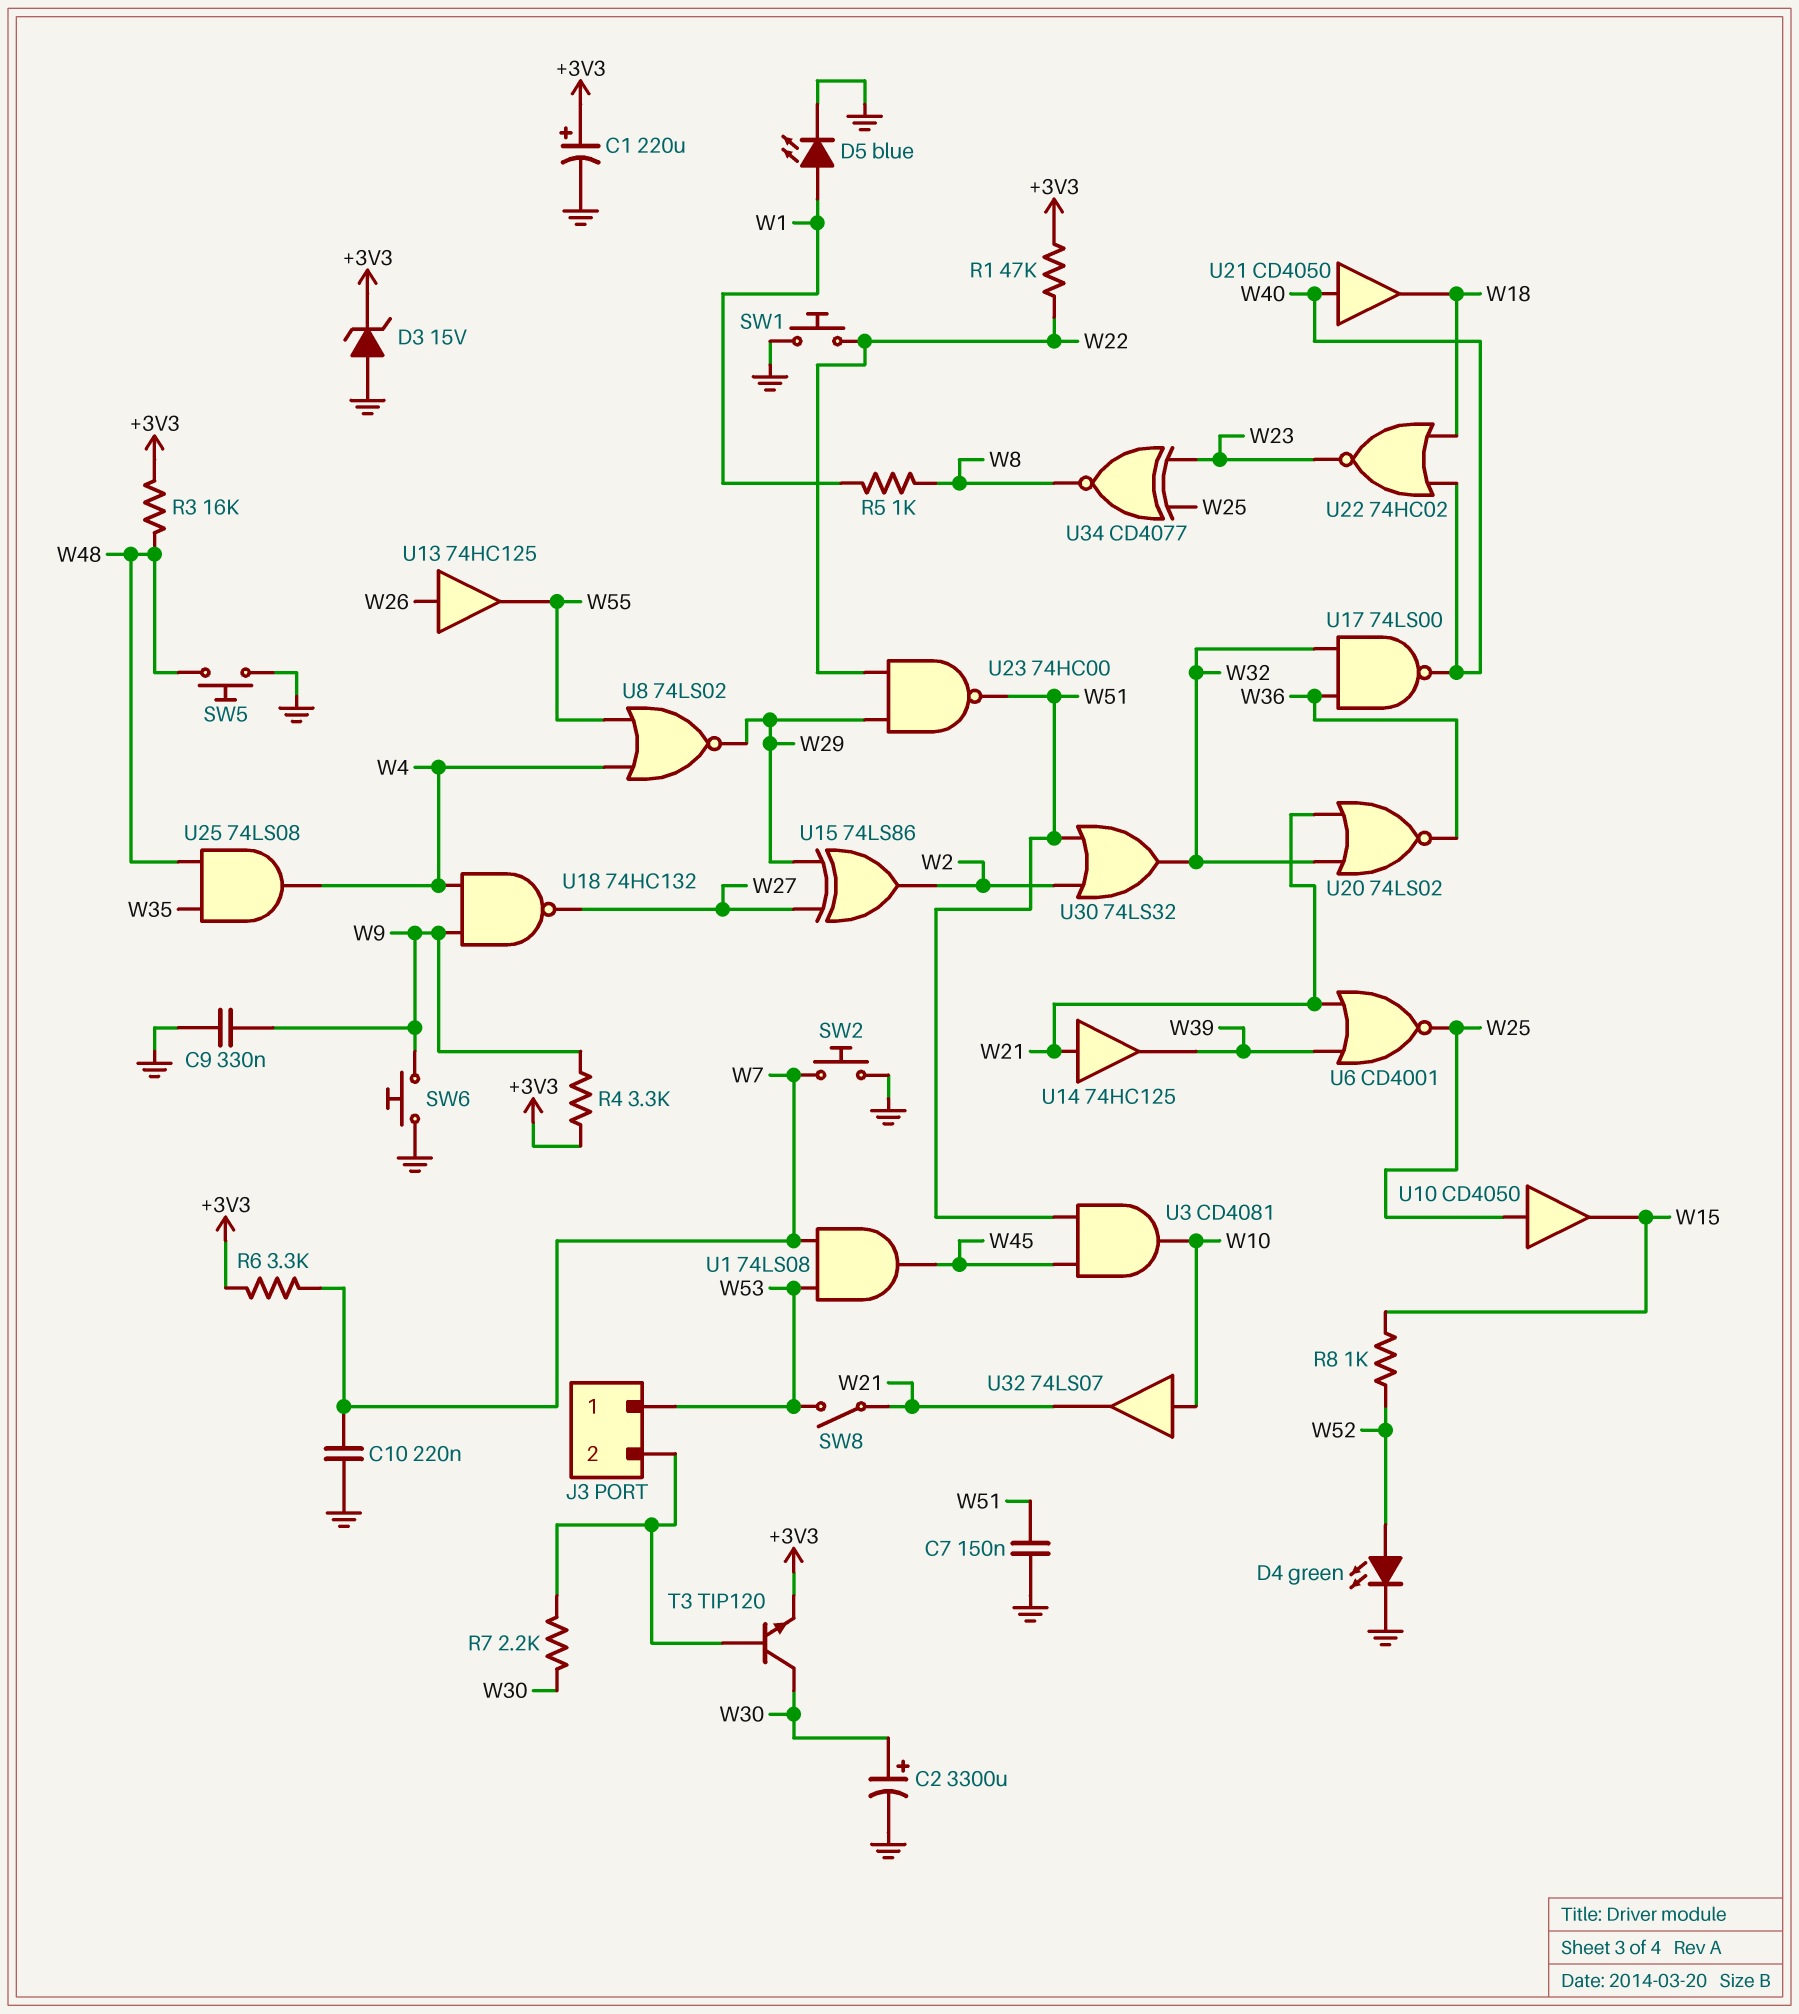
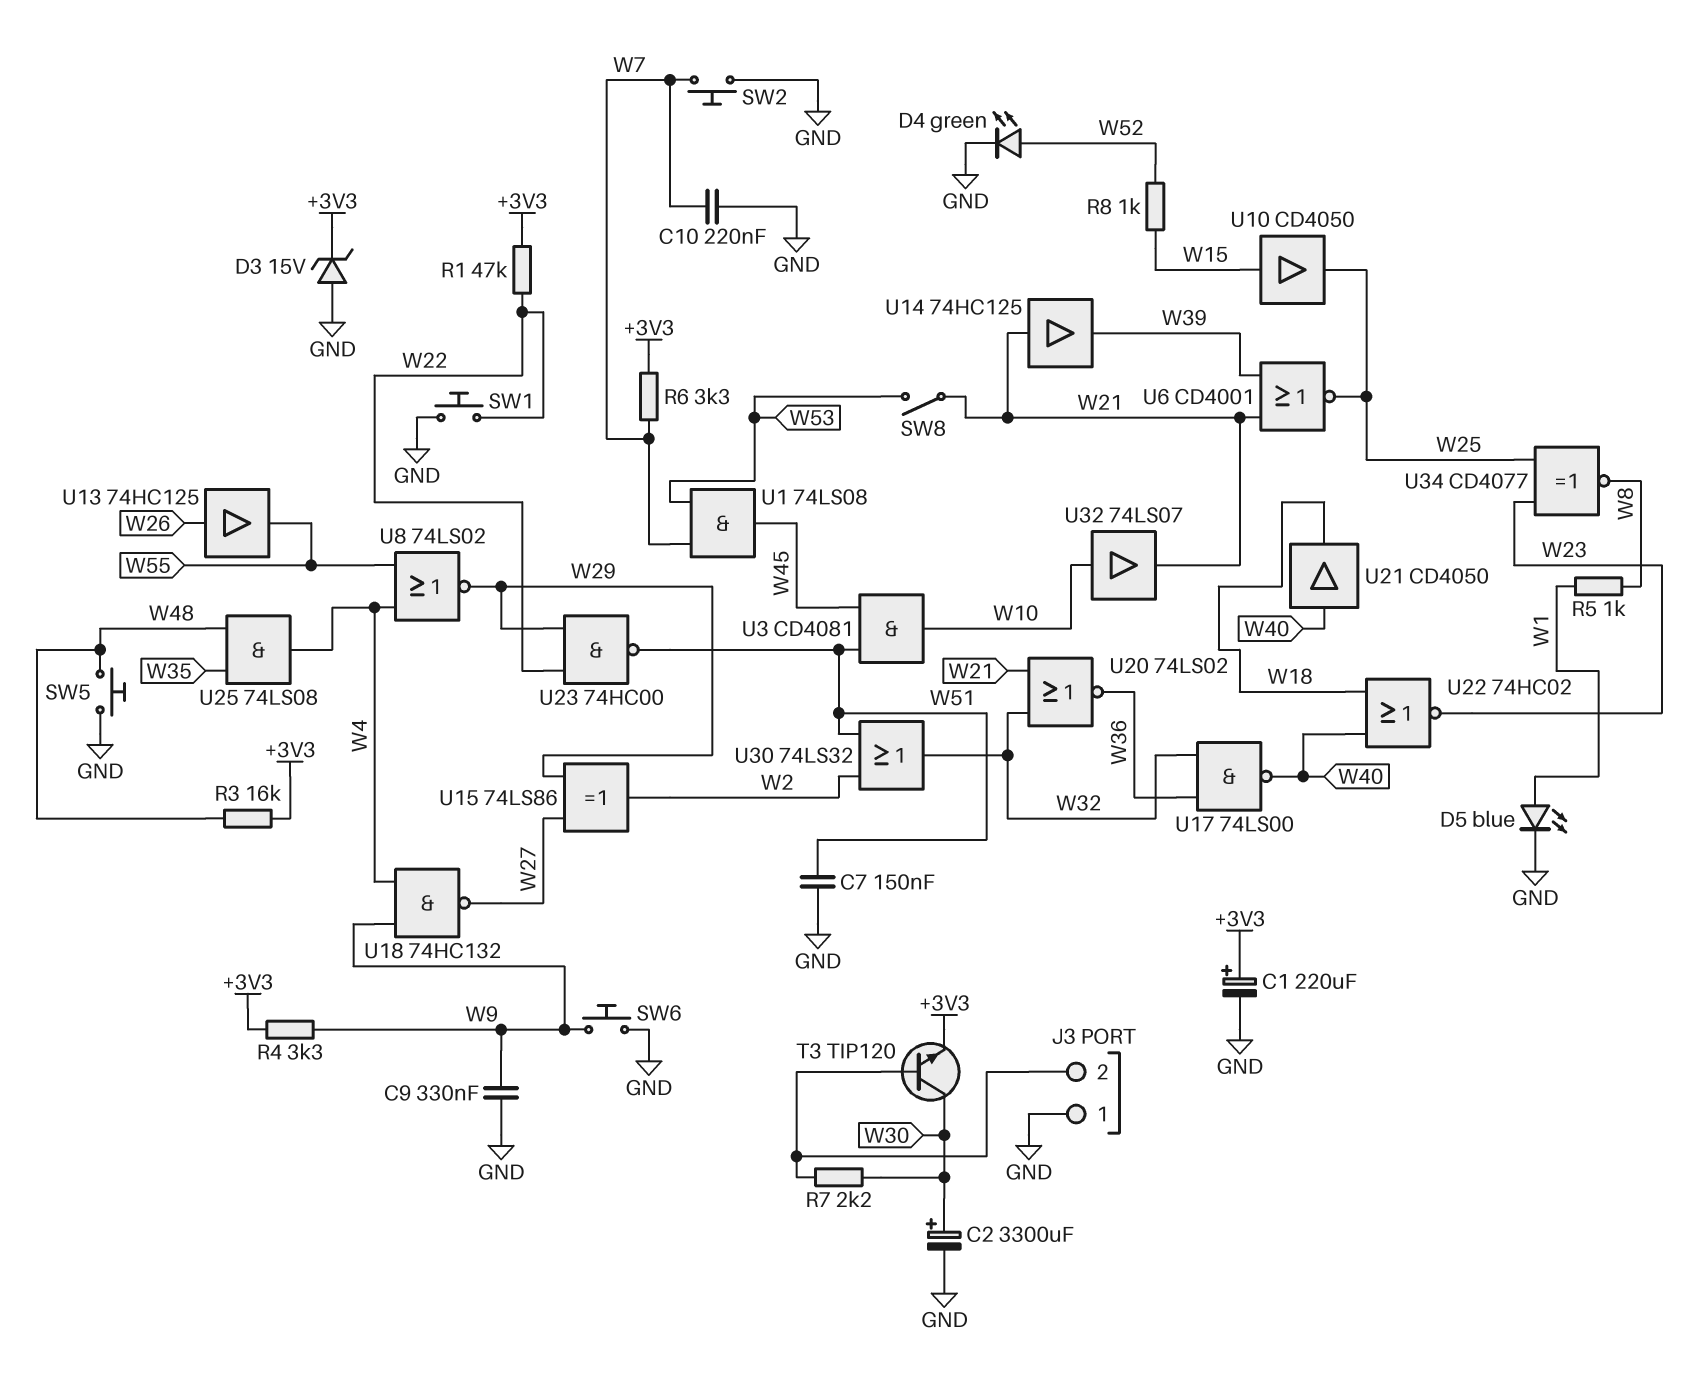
J3 pin 1: W53 -> GND
U10: buffer CD4050 (in W25, out W15) -> buffer CD4050 (in W15, out W25)

